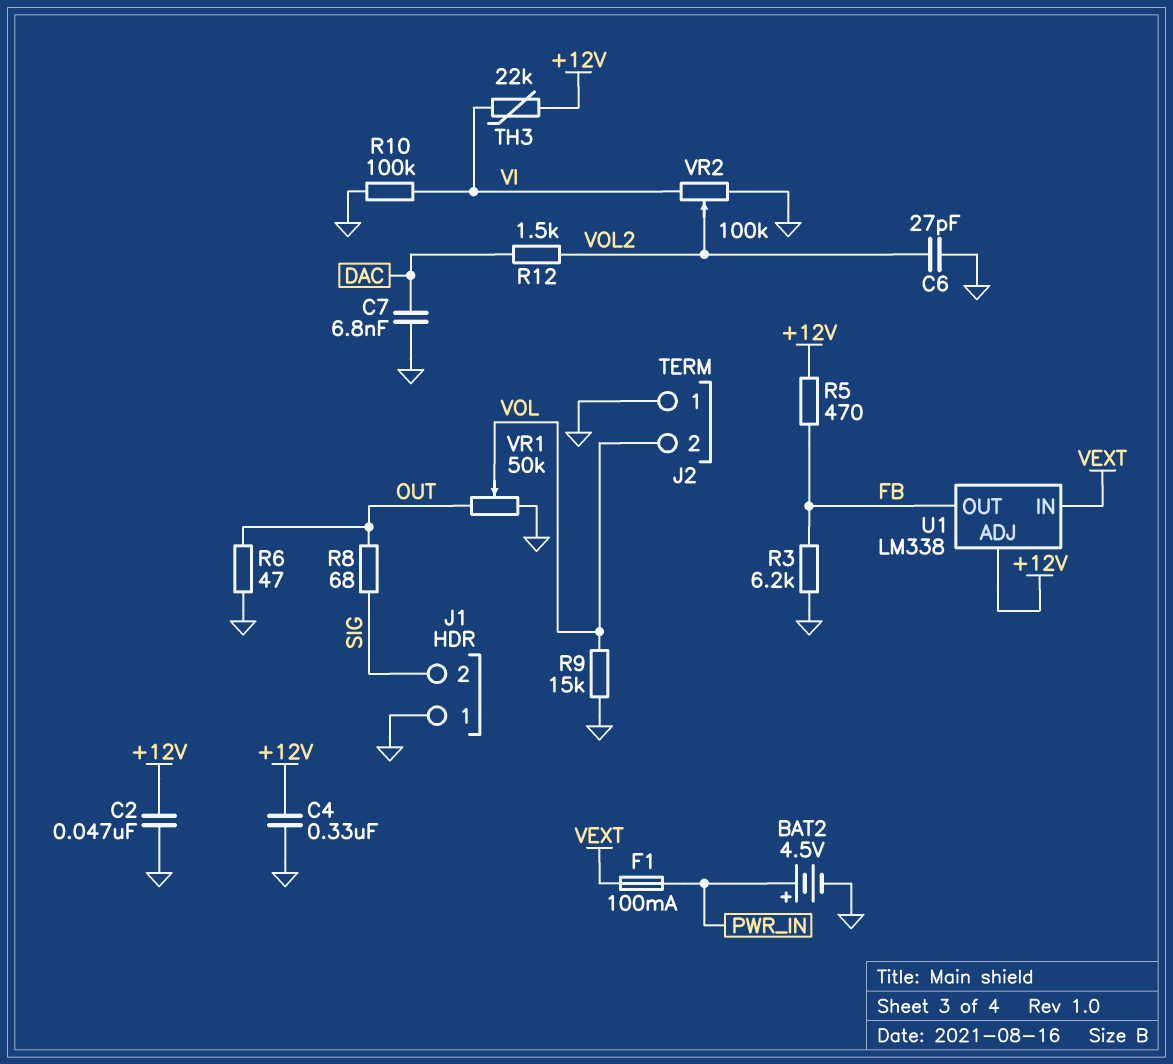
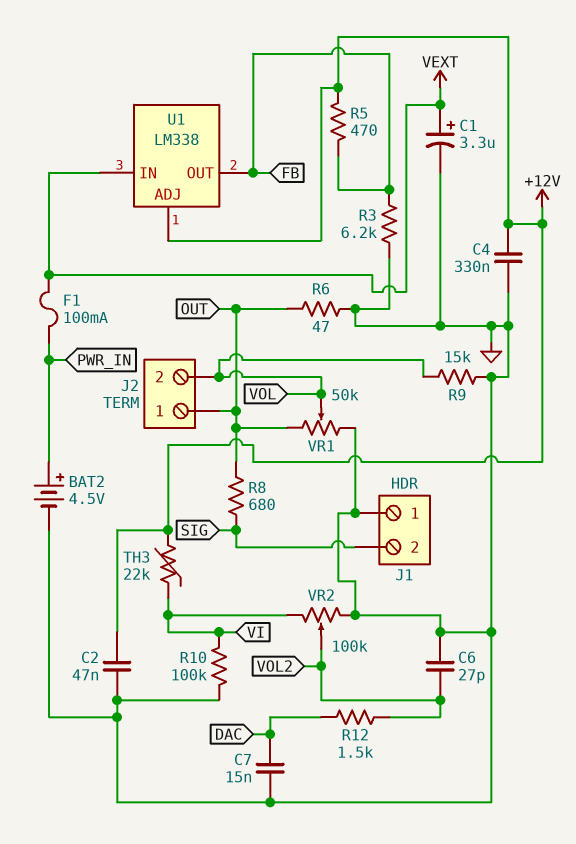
C1: none -> 3.3uF (plus VEXT, minus GND)
C7: 6.8nF (DAC, GND) -> 15nF (DAC, GND)
J2 pin 1: GND -> OUT
R8: 68 (OUT, SIG) -> 680 (OUT, SIG)

